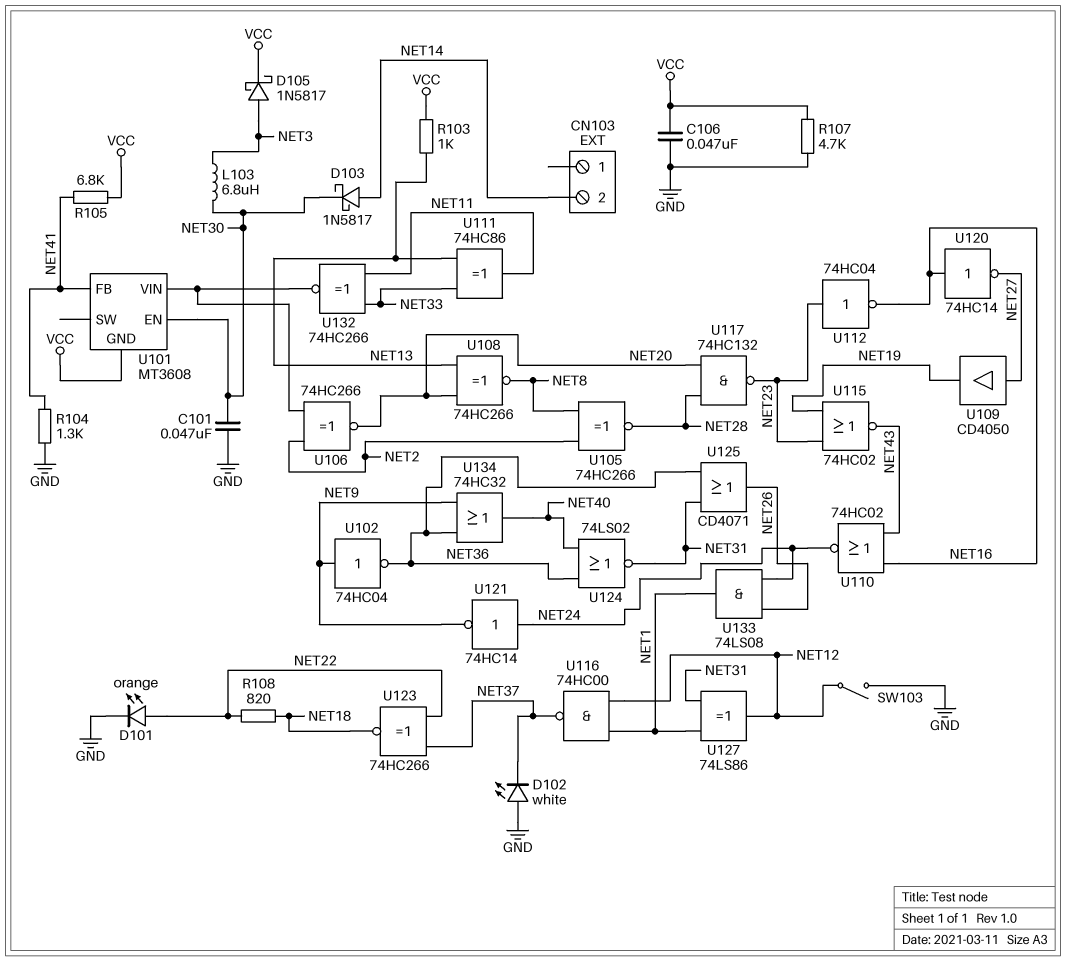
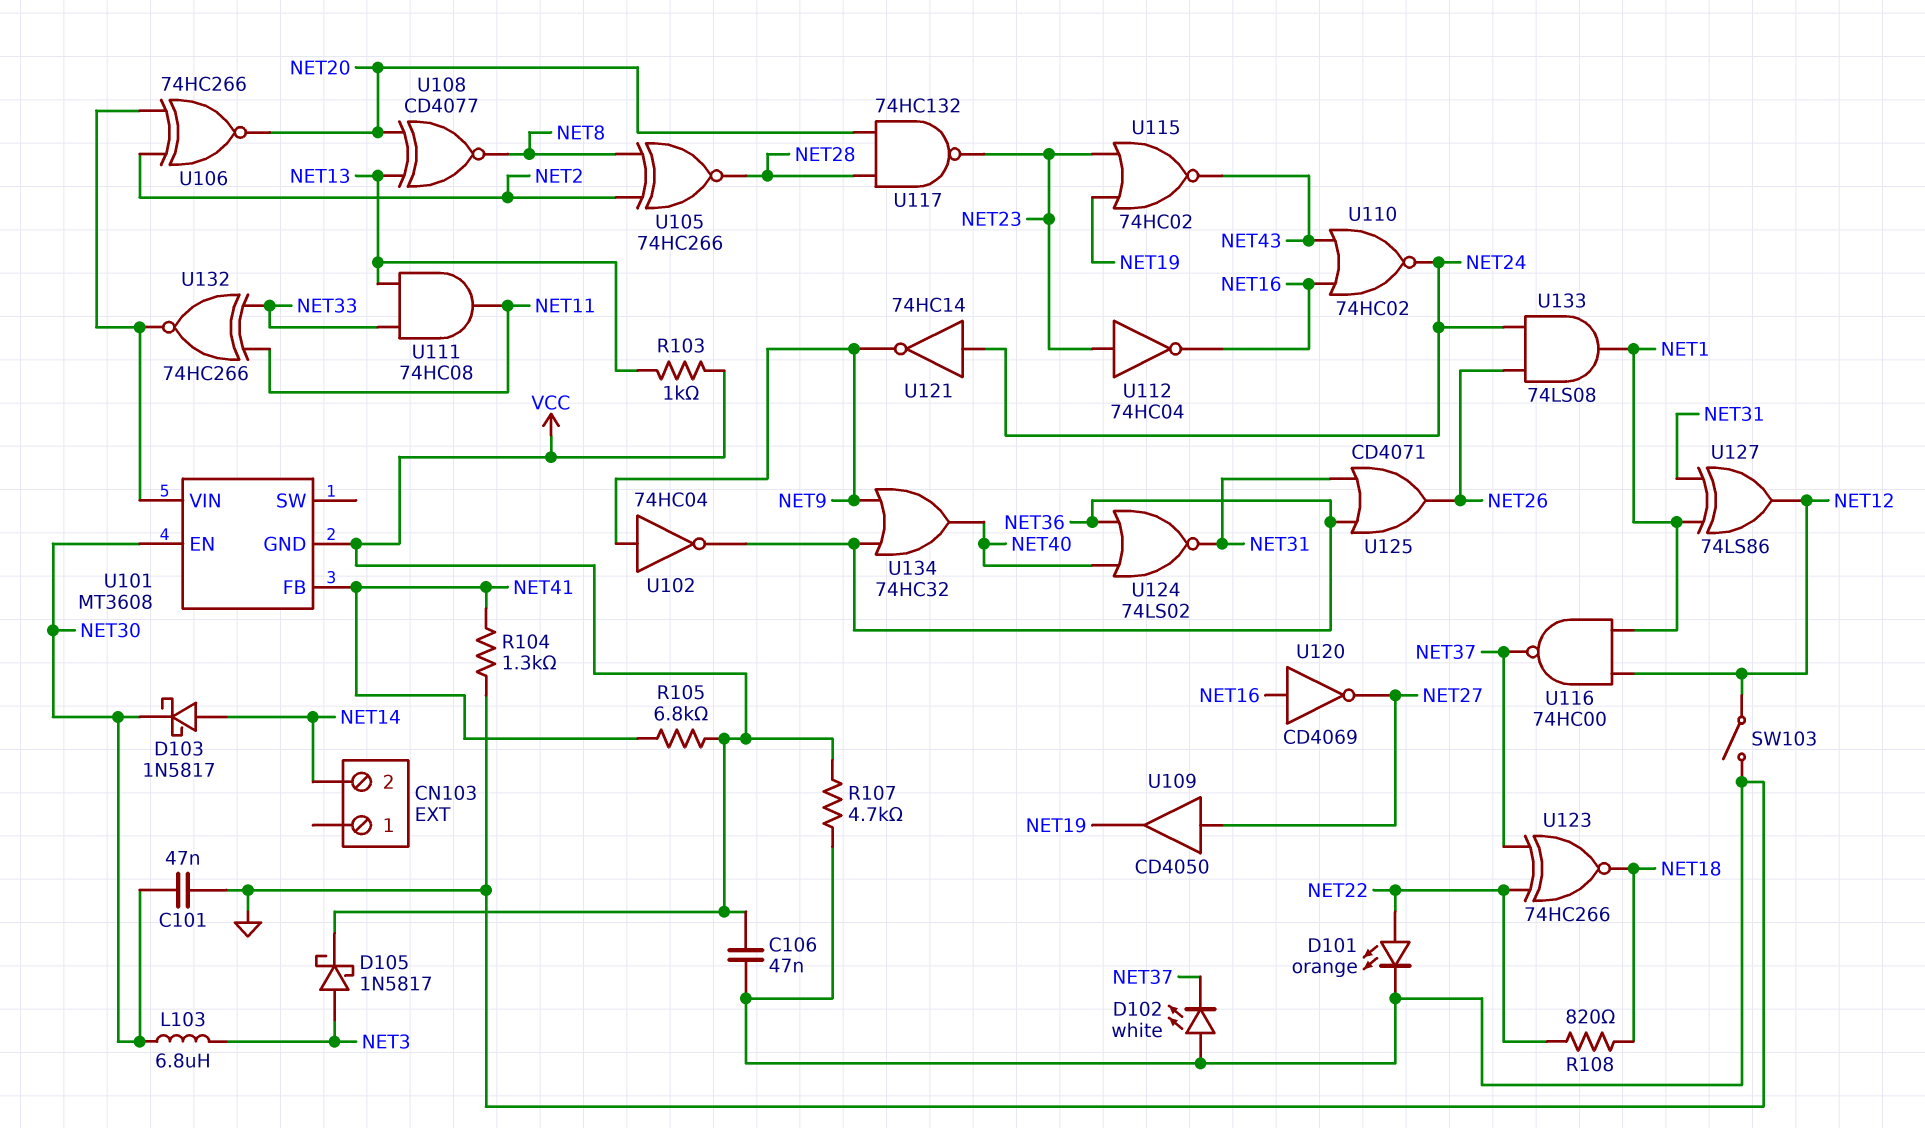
U108: XNOR 74HC266 (in NET13, in NET20, out NET8) -> XNOR CD4077 (in NET13, in NET20, out NET8)
U111: XOR 74HC86 (in NET13, in NET33, out NET11) -> AND 74HC08 (in NET13, in NET33, out NET11)
U120: NOT 74HC14 (in NET16, out NET27) -> NOT CD4069 (in NET16, out NET27)

